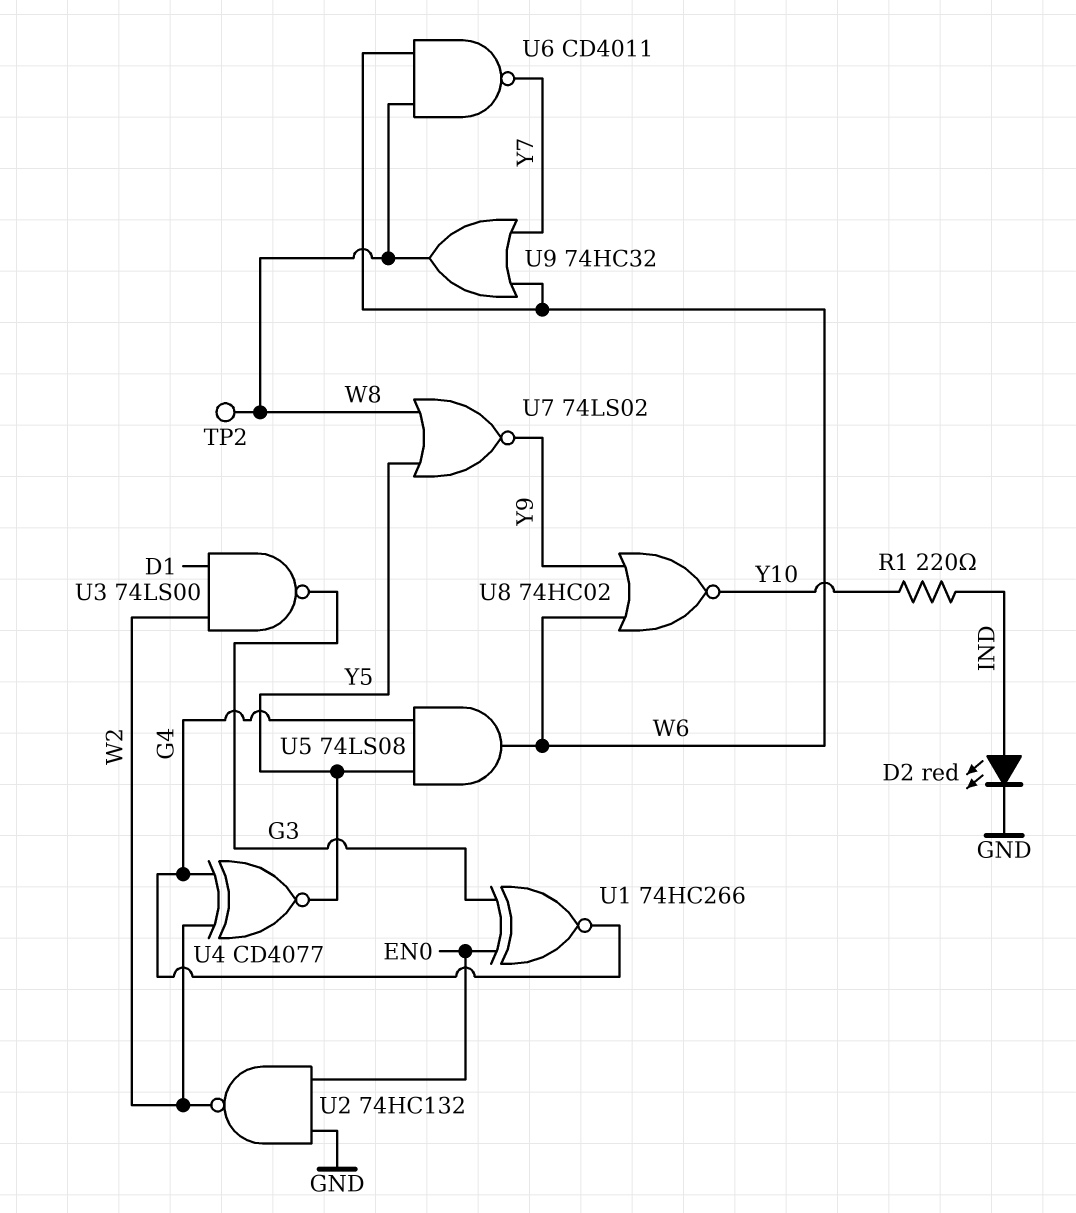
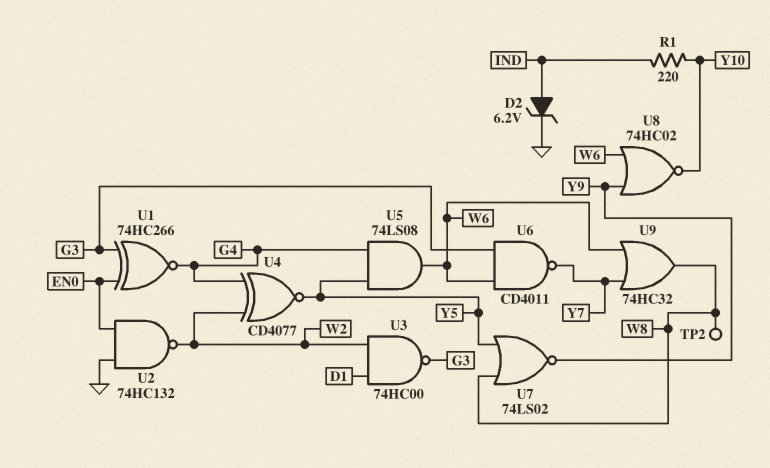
D2: LED red (A IND, K GND) -> zener 6.2V (A IND, K GND)
U3: NAND 74LS00 (in D1, in W2, out G3) -> NAND 74HC00 (in D1, in W2, out G3)
U6: NAND CD4011 (in W6, in W8, out Y7) -> NAND CD4011 (in G3, in W6, out Y7)

